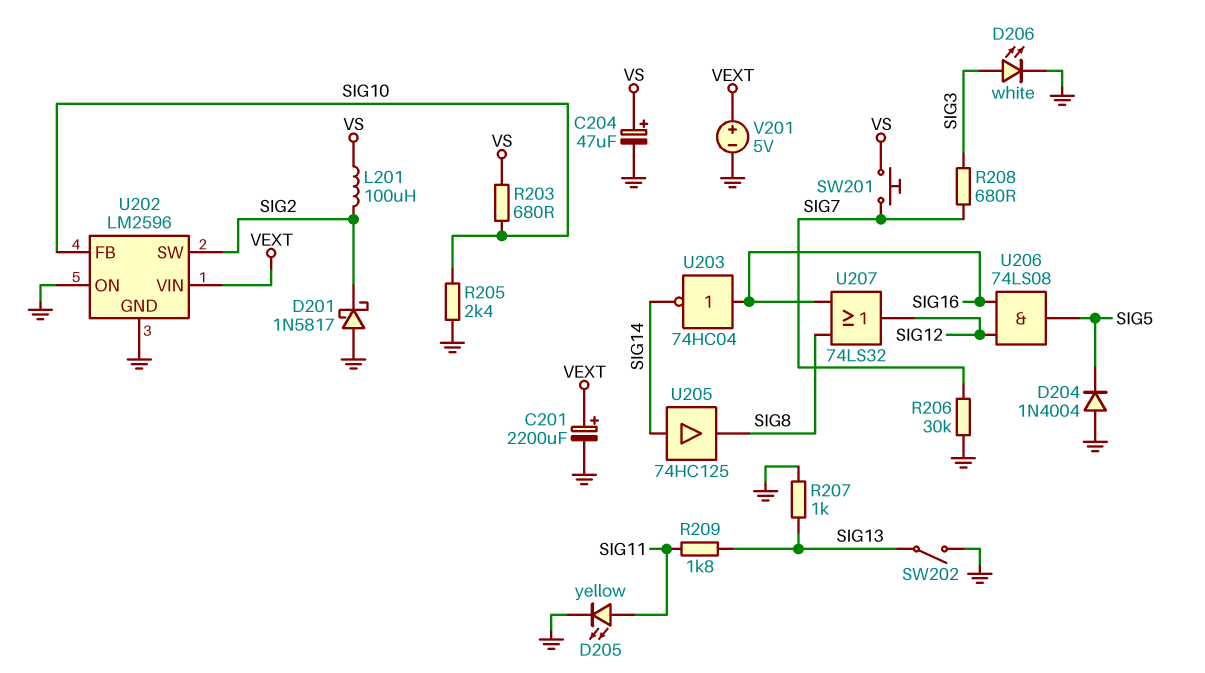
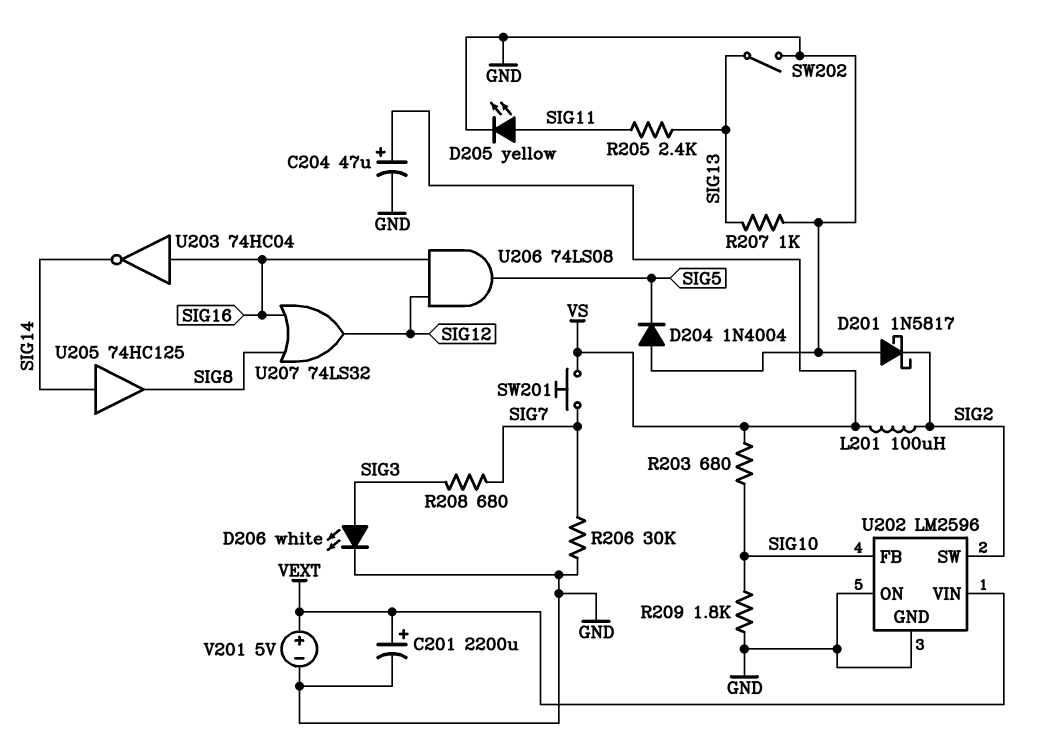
R205: 2.4k (GND, SIG10) -> 2.4k (SIG11, SIG13)
R209: 1.8k (SIG11, SIG13) -> 1.8k (GND, SIG10)

